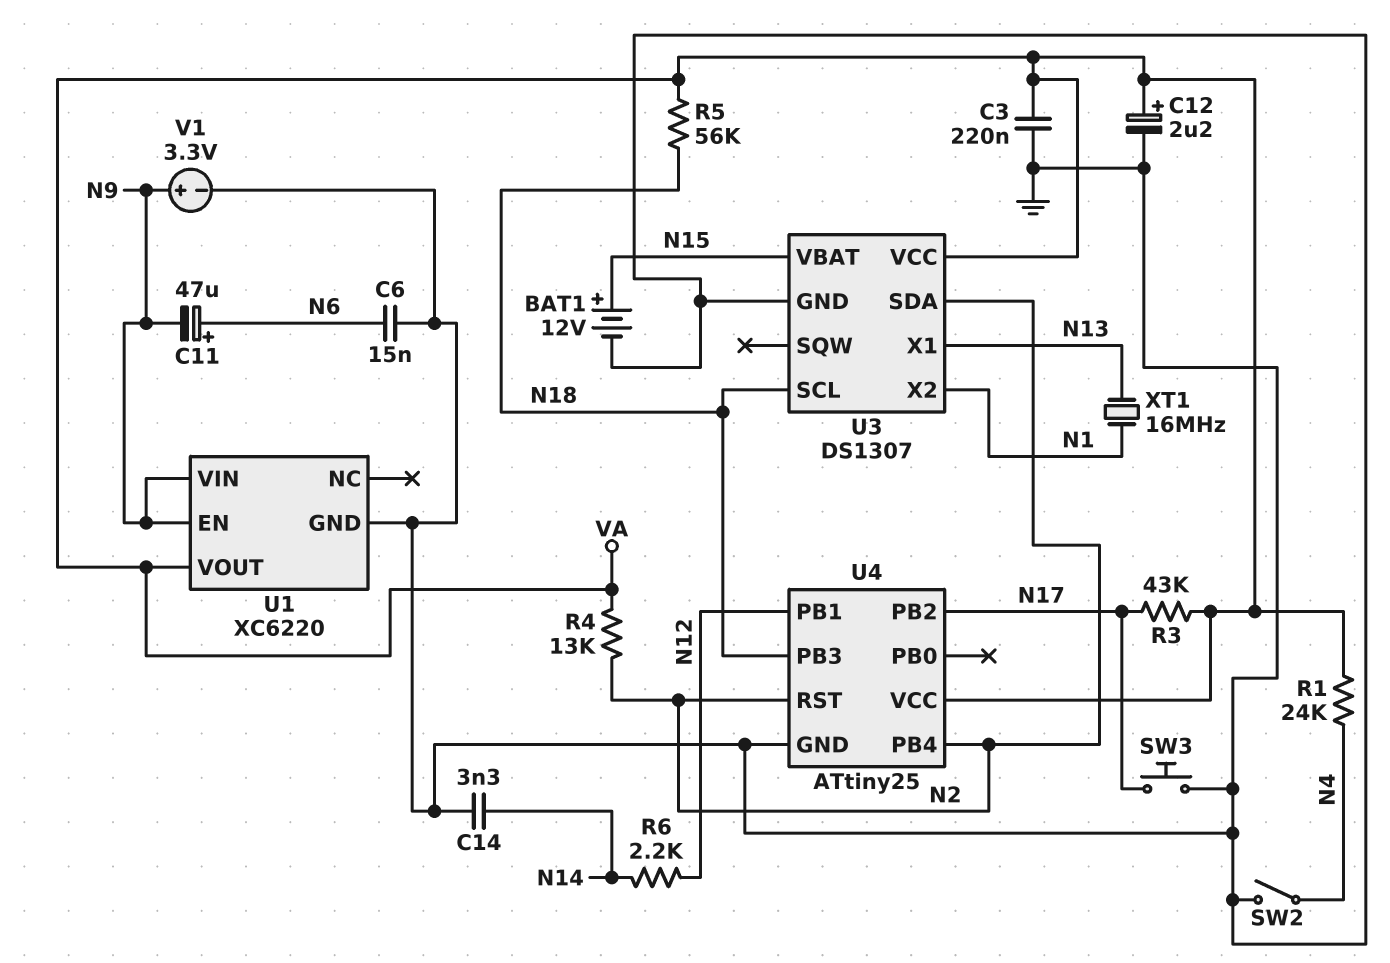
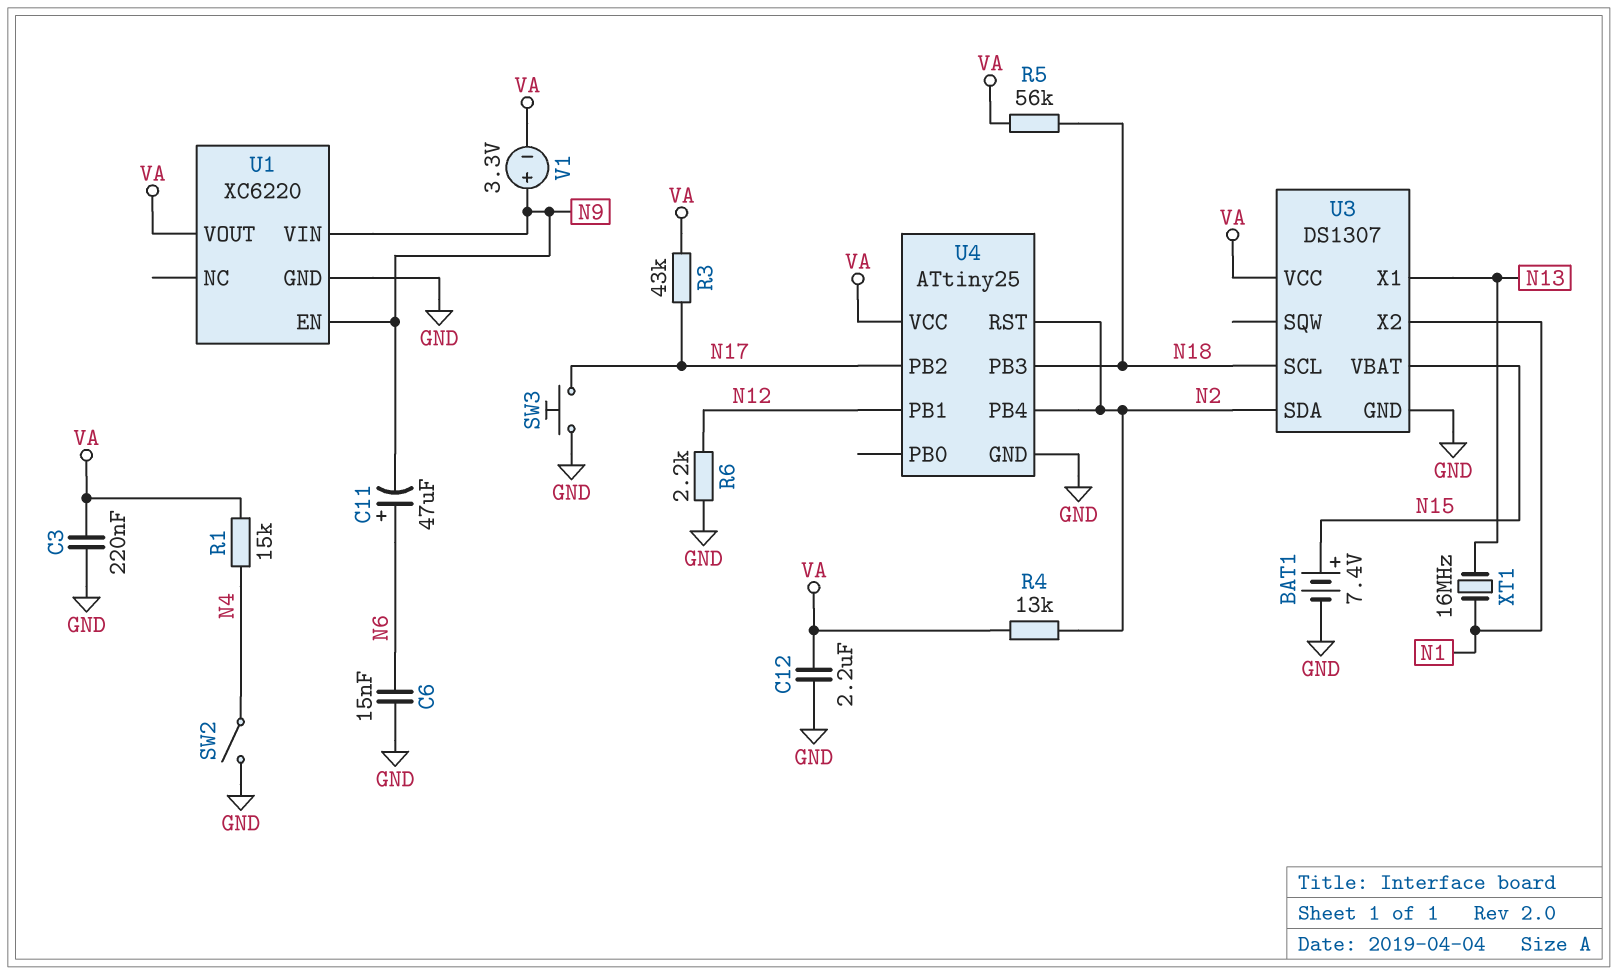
BAT1: 12V (plus N15, minus GND) -> 7.4V (plus N15, minus GND)
C12: 2.2uF (plus VA, minus GND) -> 2.2uF (GND, VA)
C14: 3.3nF (GND, N14) -> none
R1: 24k (N4, VA) -> 15k (N4, VA)
R6: 2.2k (N12, N14) -> 2.2k (GND, N12)
V1: 3.3V (plus N9, minus GND) -> 3.3V (plus N9, minus VA)

